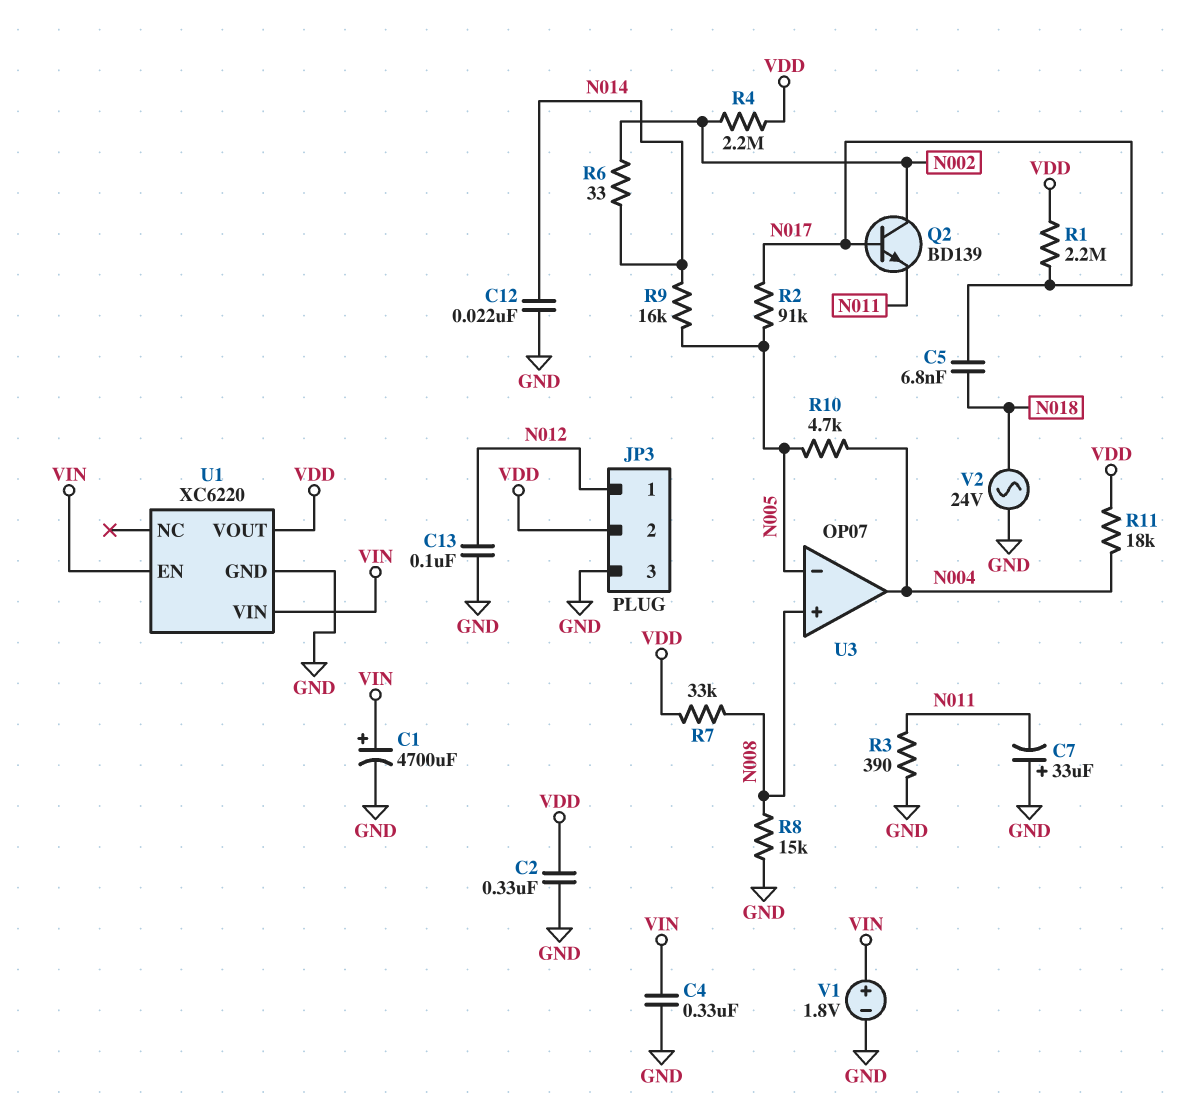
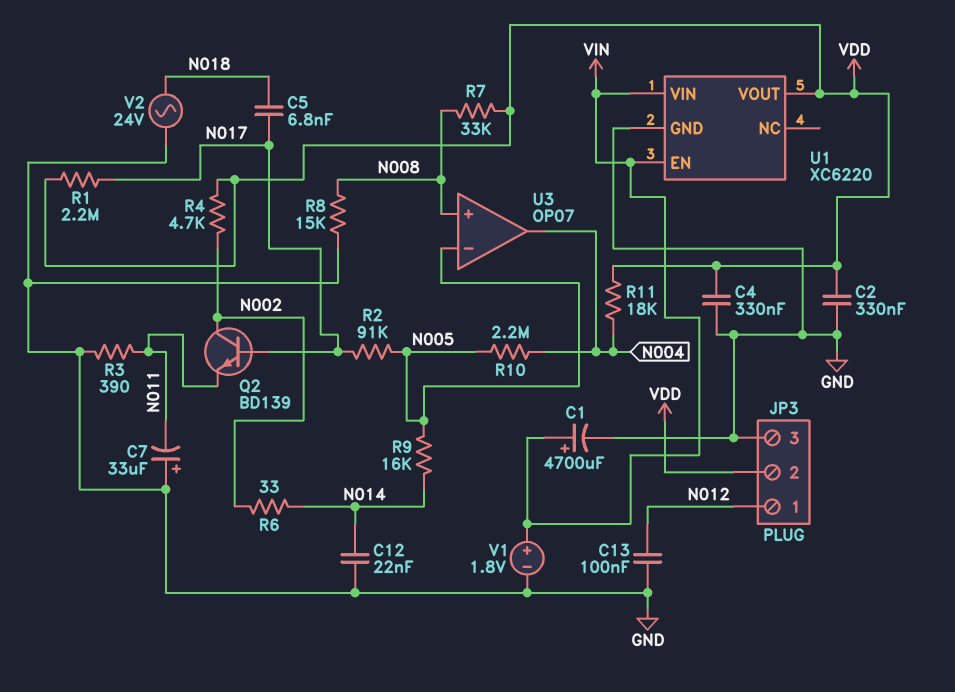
C4: 330nF (GND, VIN) -> 330nF (GND, VDD)
R4: 2.2M (N002, VDD) -> 4.7k (N002, VDD)
R10: 4.7k (N004, N005) -> 2.2M (N004, N005)

